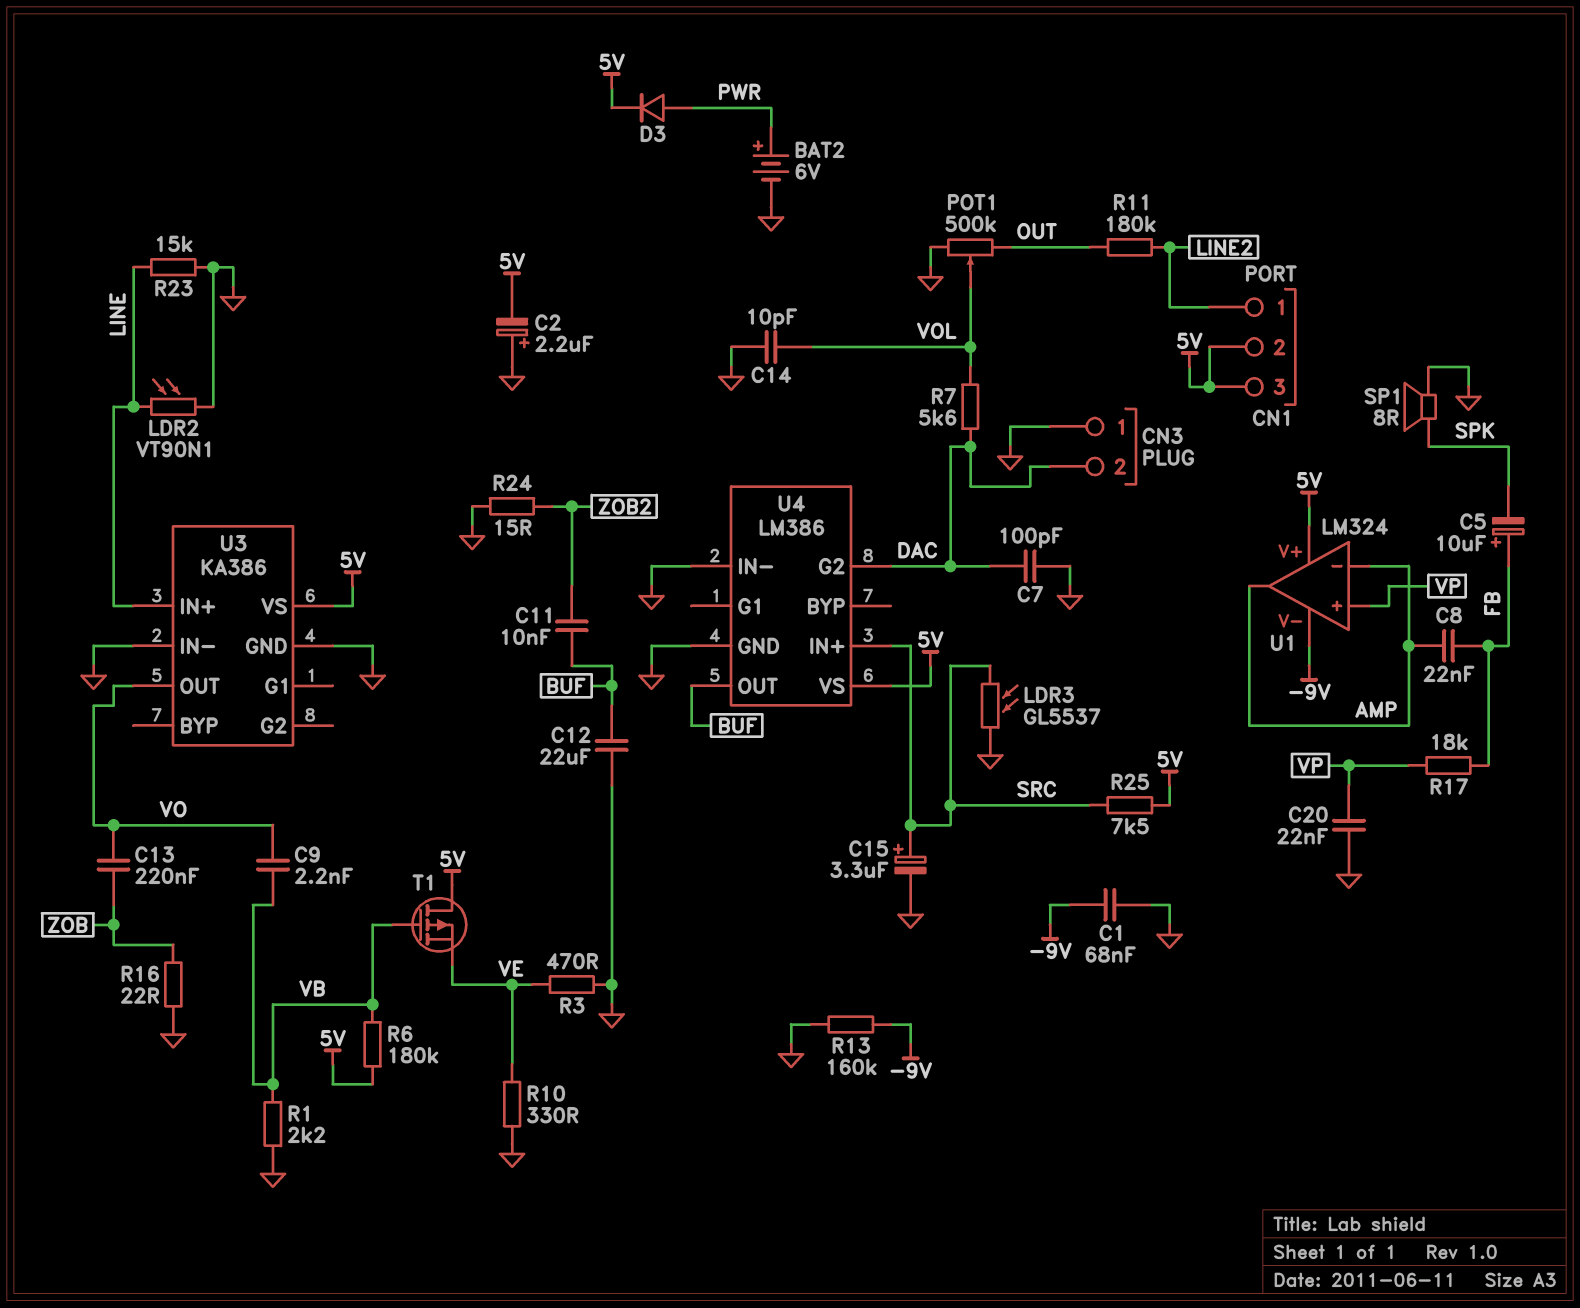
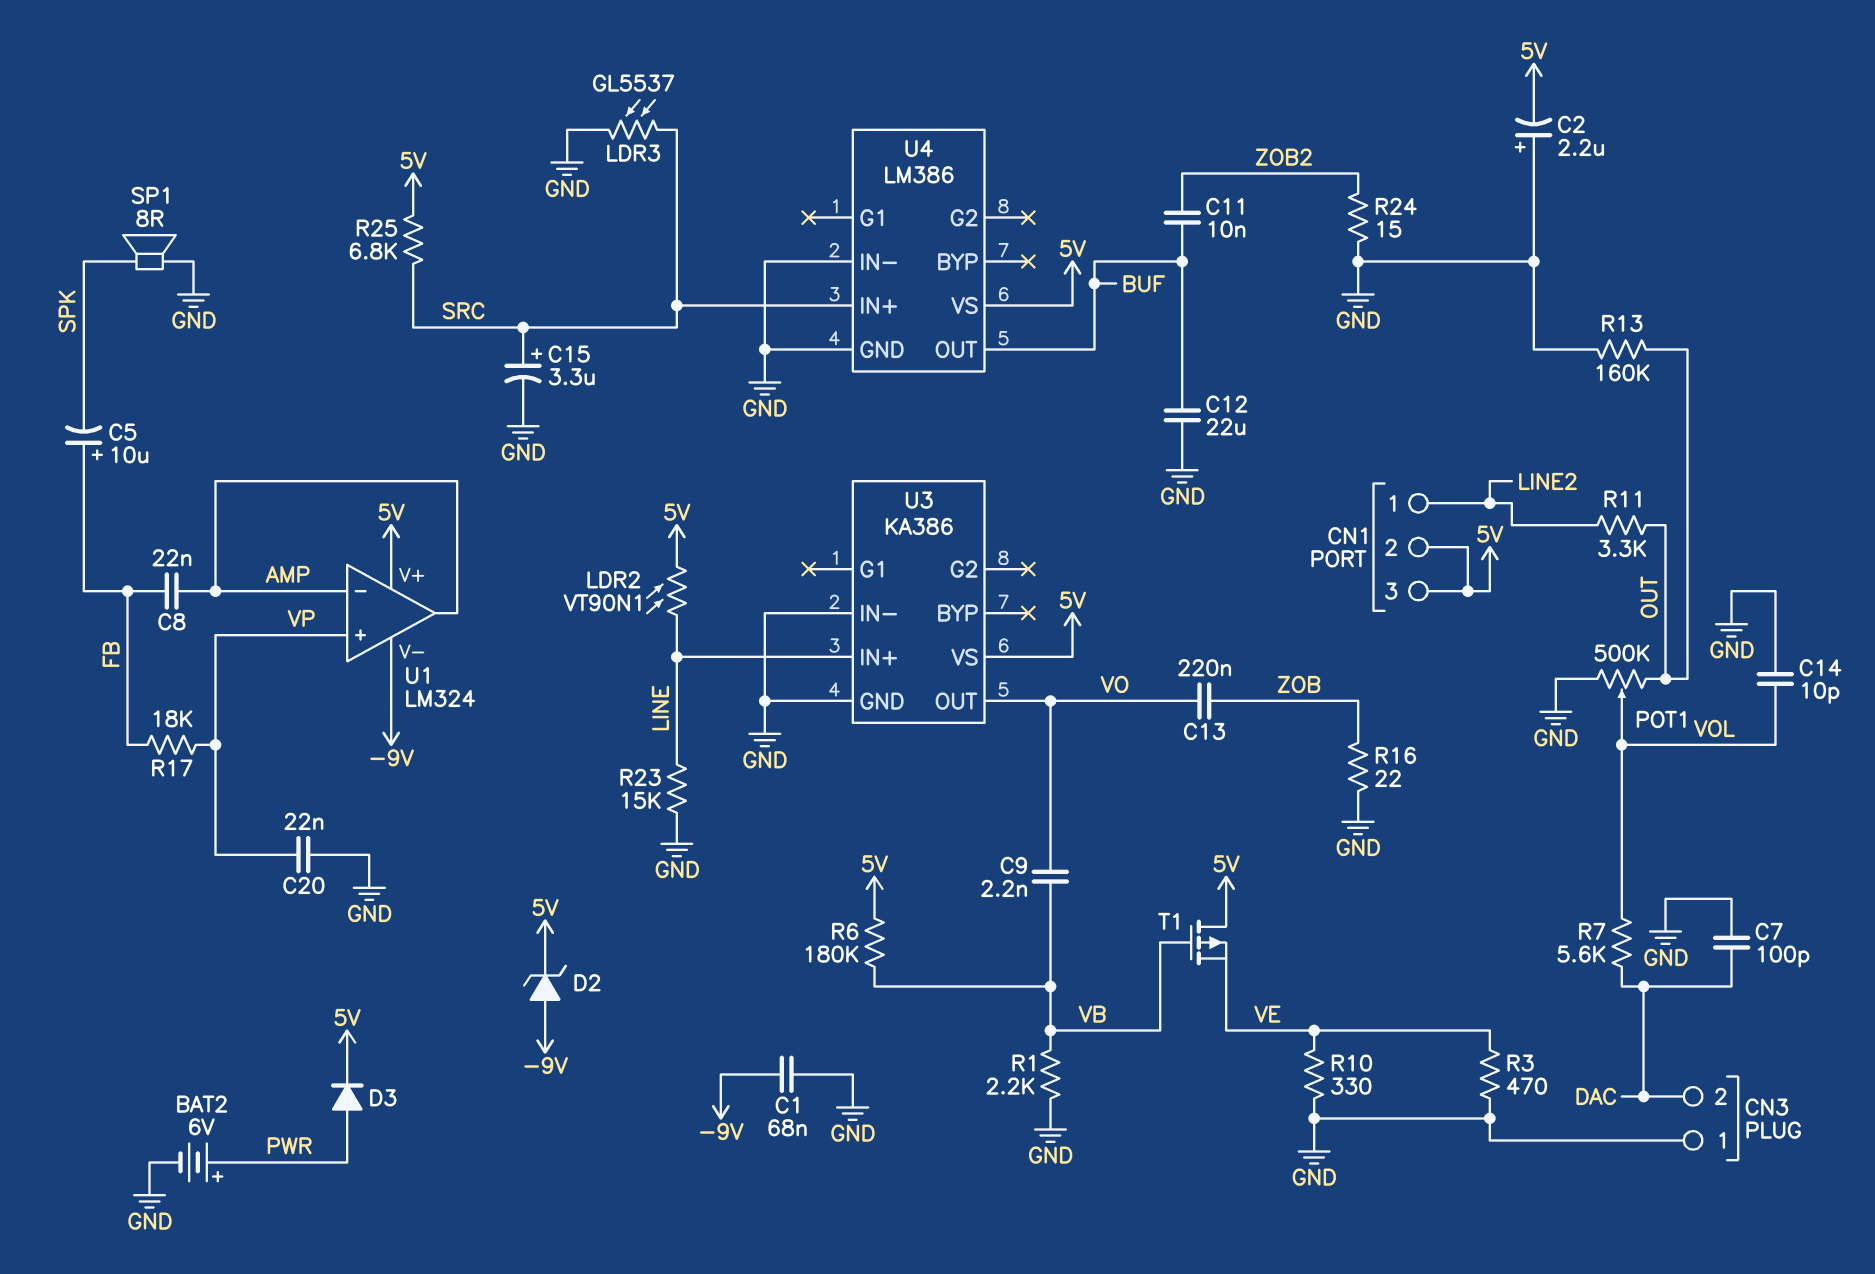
D2: none -> zener (A -9V, K 5V)
LDR2: VT90N1 (GND, LINE) -> VT90N1 (5V, LINE)
R11: 180k (LINE2, OUT) -> 3.3k (LINE2, OUT)
R13: 160k (-9V, GND) -> 160k (GND, OUT)
R25: 7.5k (5V, SRC) -> 6.8k (5V, SRC)
U4 pin G2: DAC -> none

